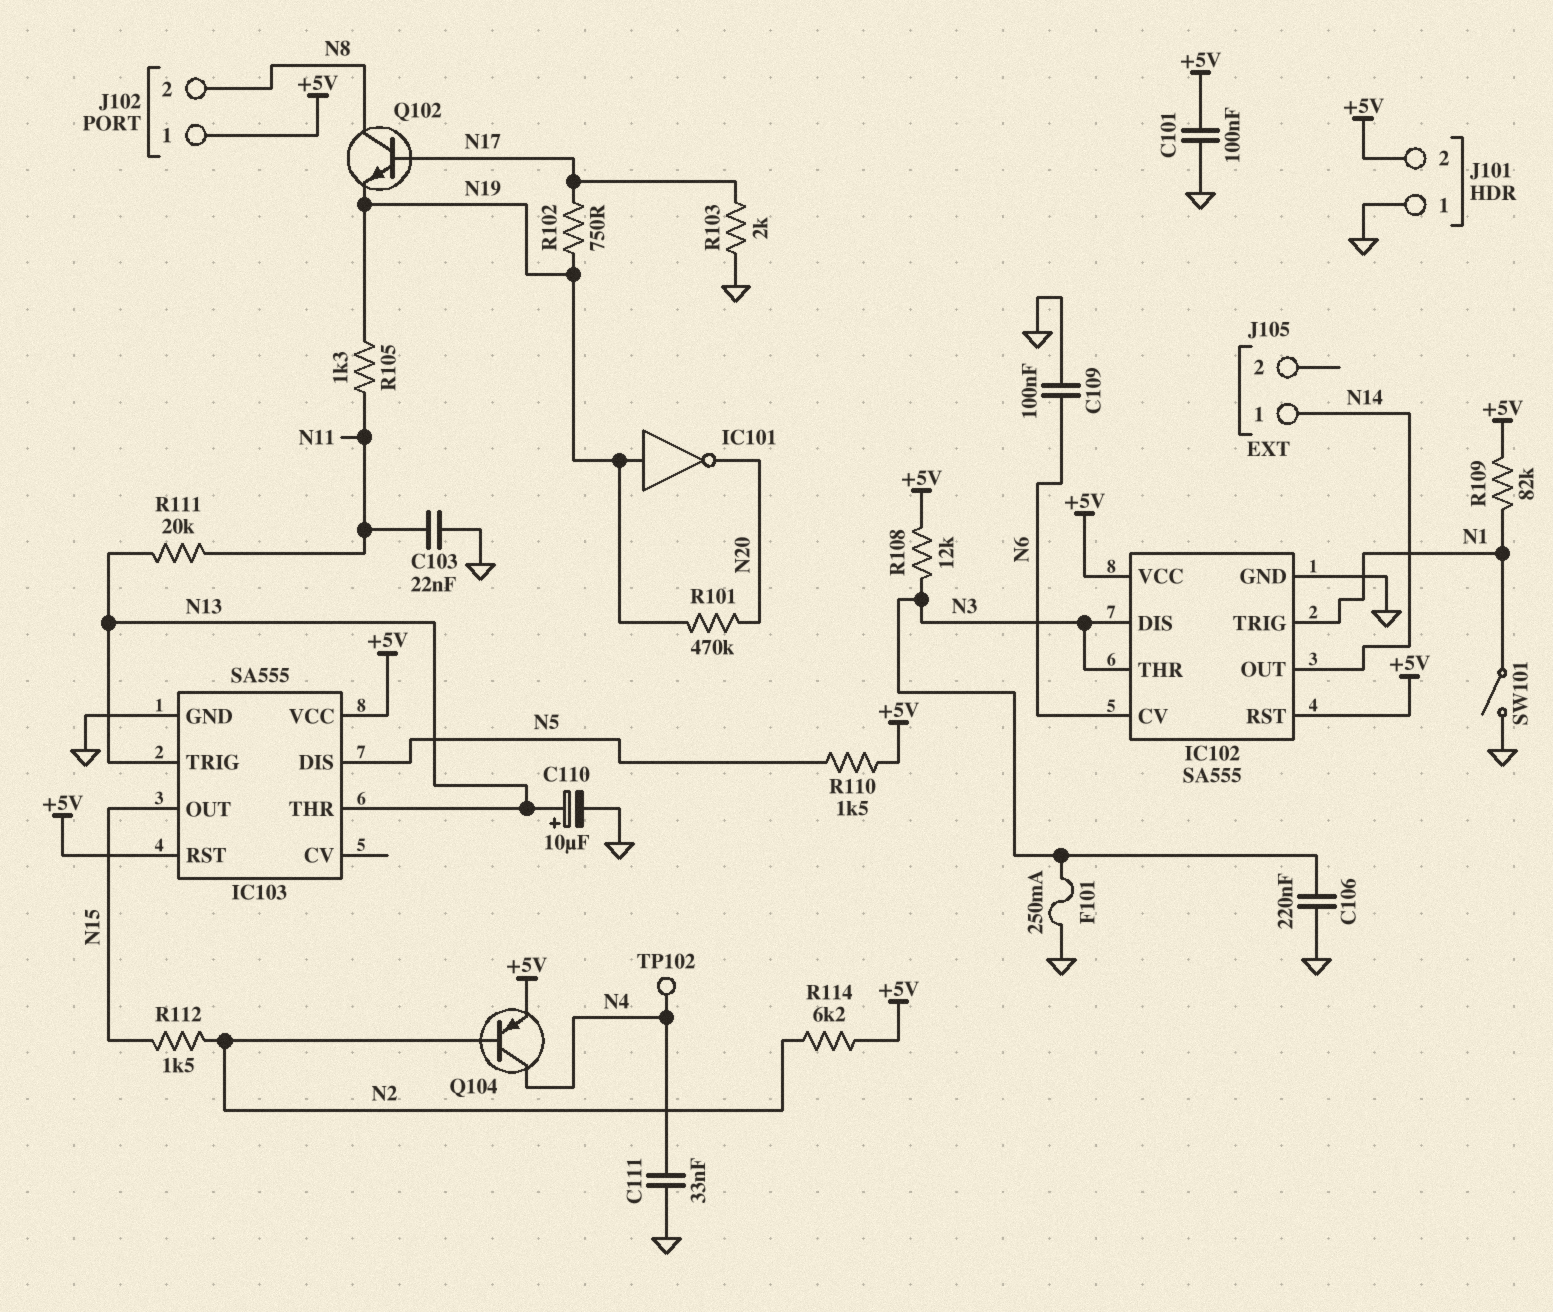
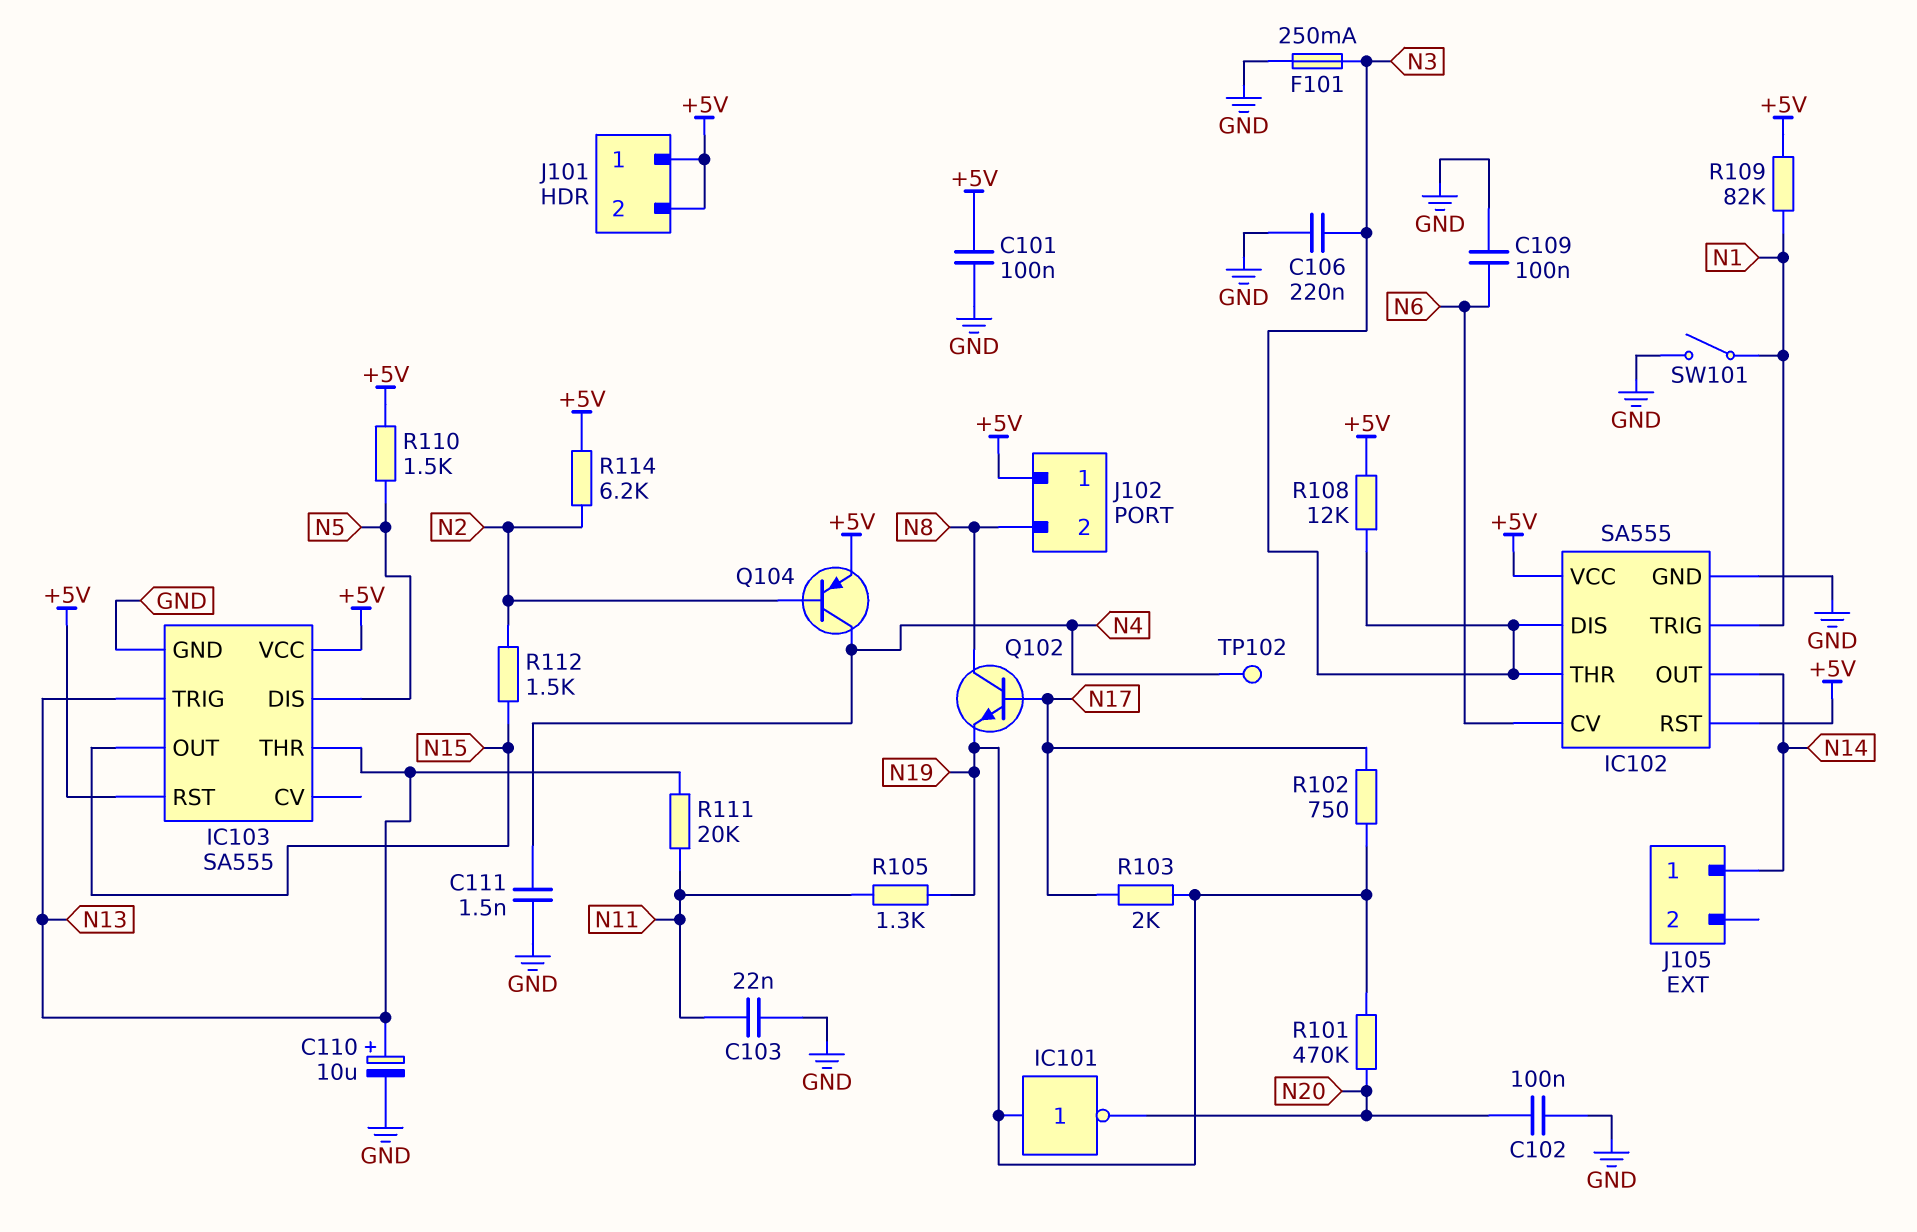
C102: none -> 100nF (GND, N20)
C111: 33nF (GND, N4) -> 1.5nF (GND, N4)
J101 pin 1: GND -> +5V
R103: 2k (GND, N17) -> 2k (N17, N19)

